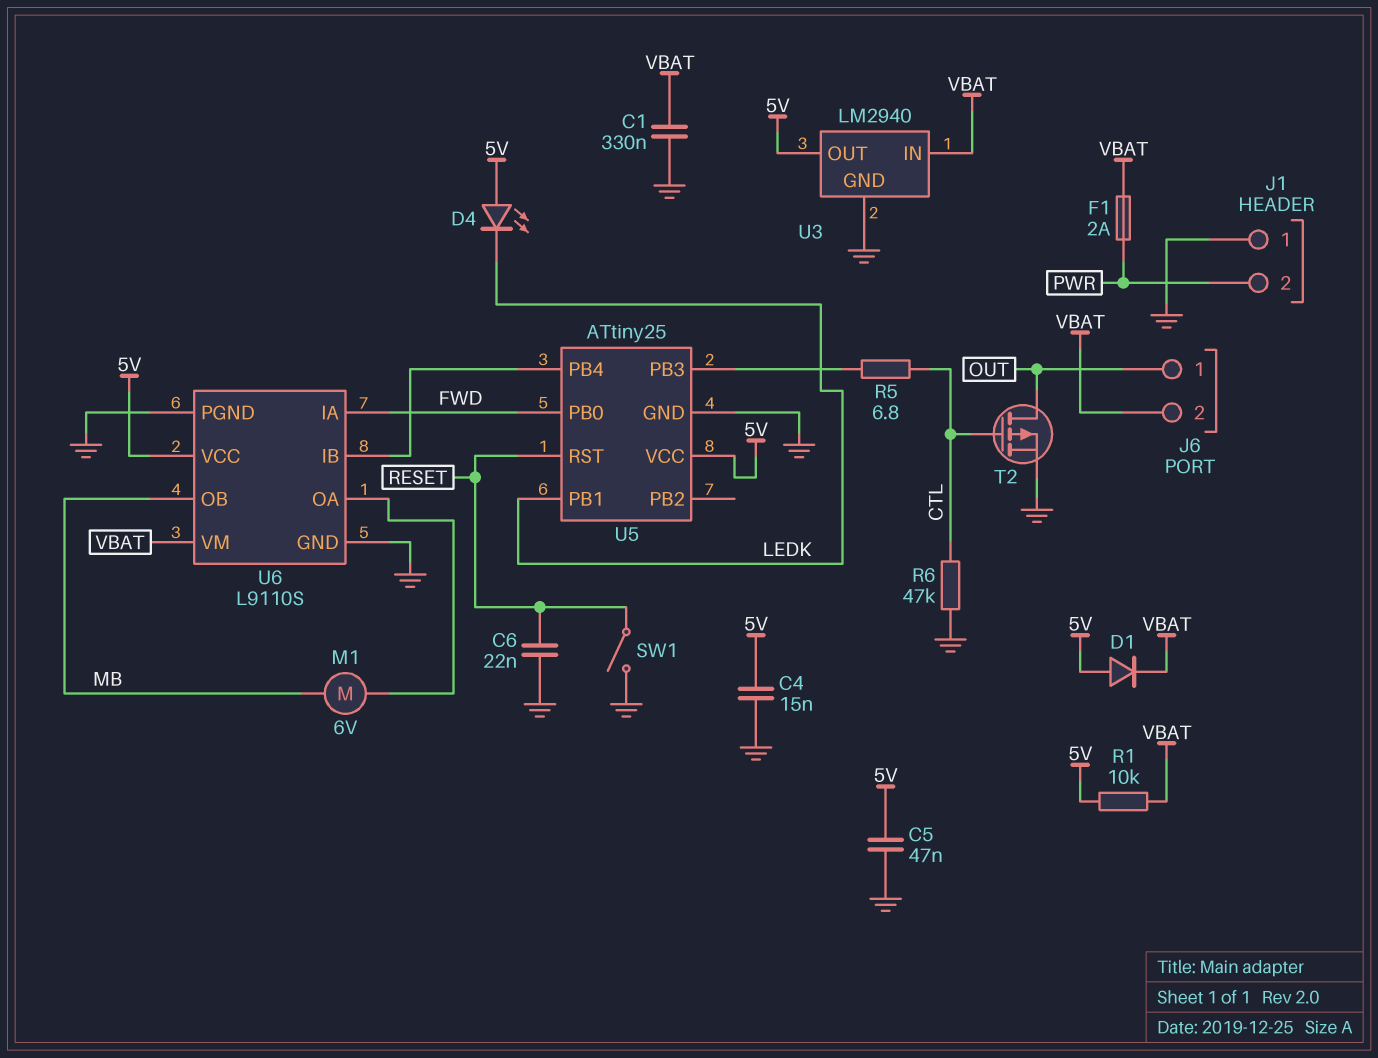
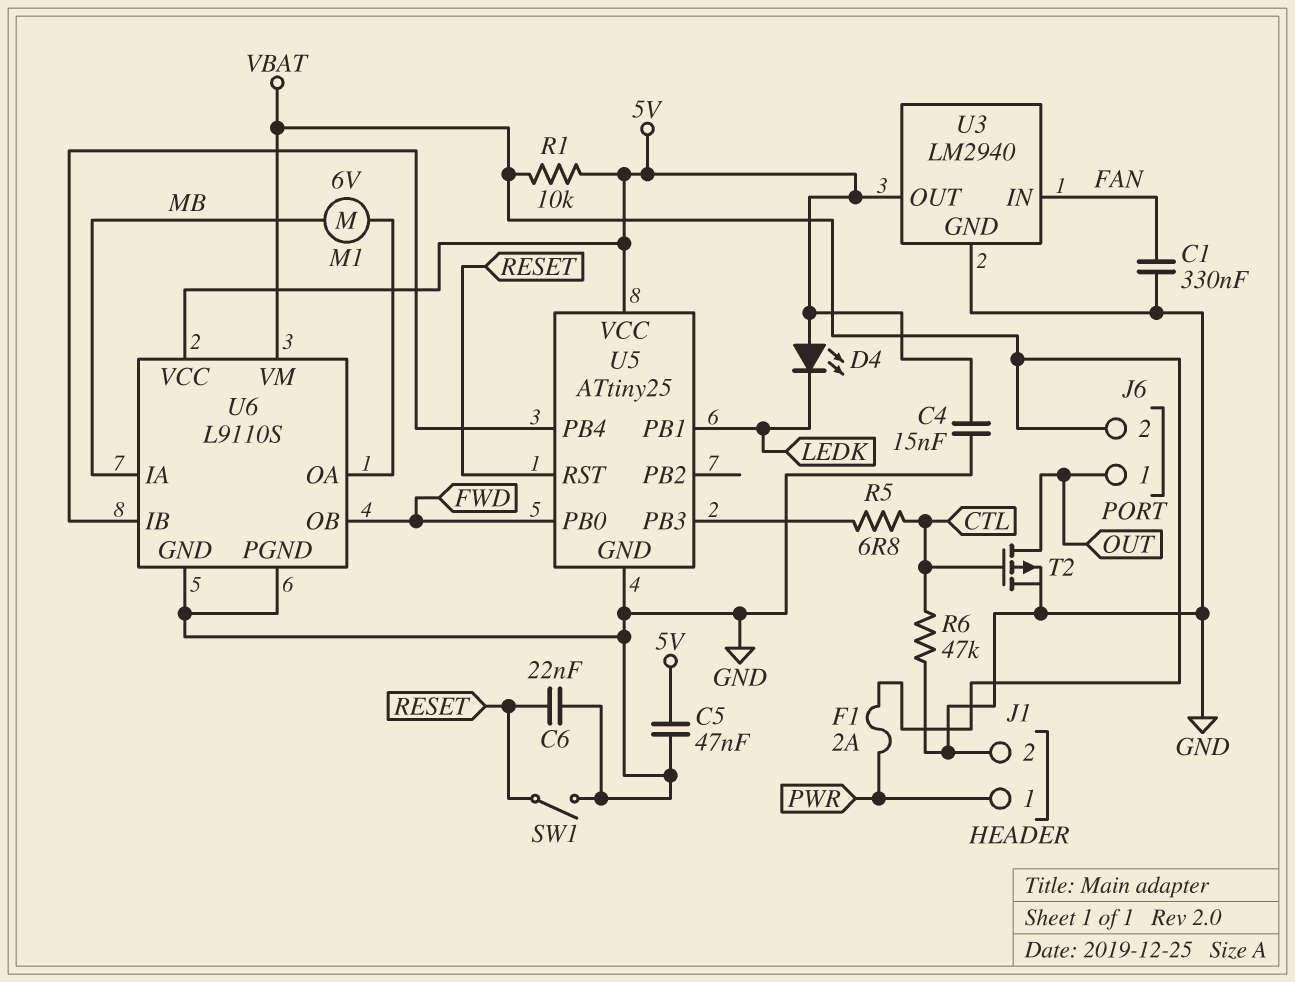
C1: 330nF (GND, VBAT) -> 330nF (FAN, GND)
D1: diode (A 5V, K VBAT) -> none
J1 pin 1: GND -> PWR
J1 pin 2: PWR -> GND
U3 pin IN: VBAT -> FAN
U6 pin IA: FWD -> MB
U6 pin OB: MB -> FWD

